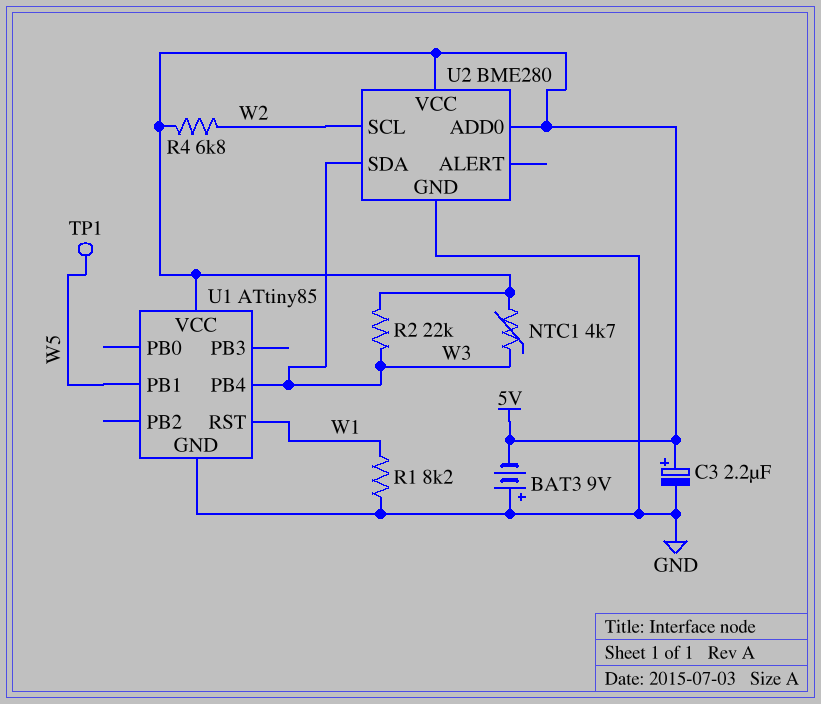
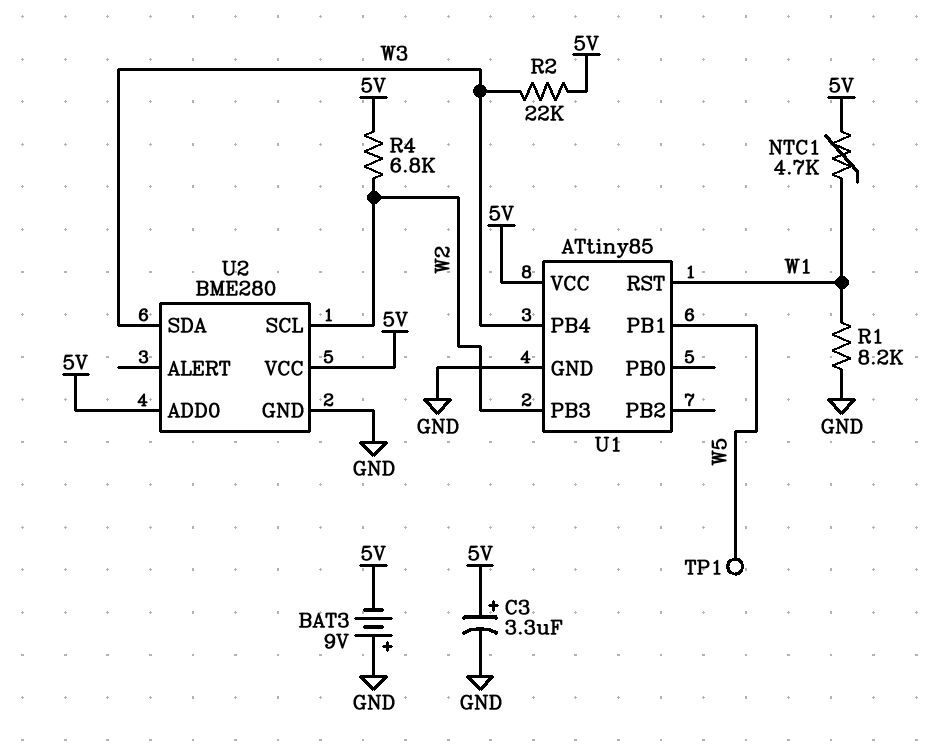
C3: 2.2uF (plus 5V, minus GND) -> 3.3uF (plus 5V, minus GND)
NTC1: 4.7k (5V, W3) -> 4.7k (5V, W1)
U1 pin PB3: none -> W2

